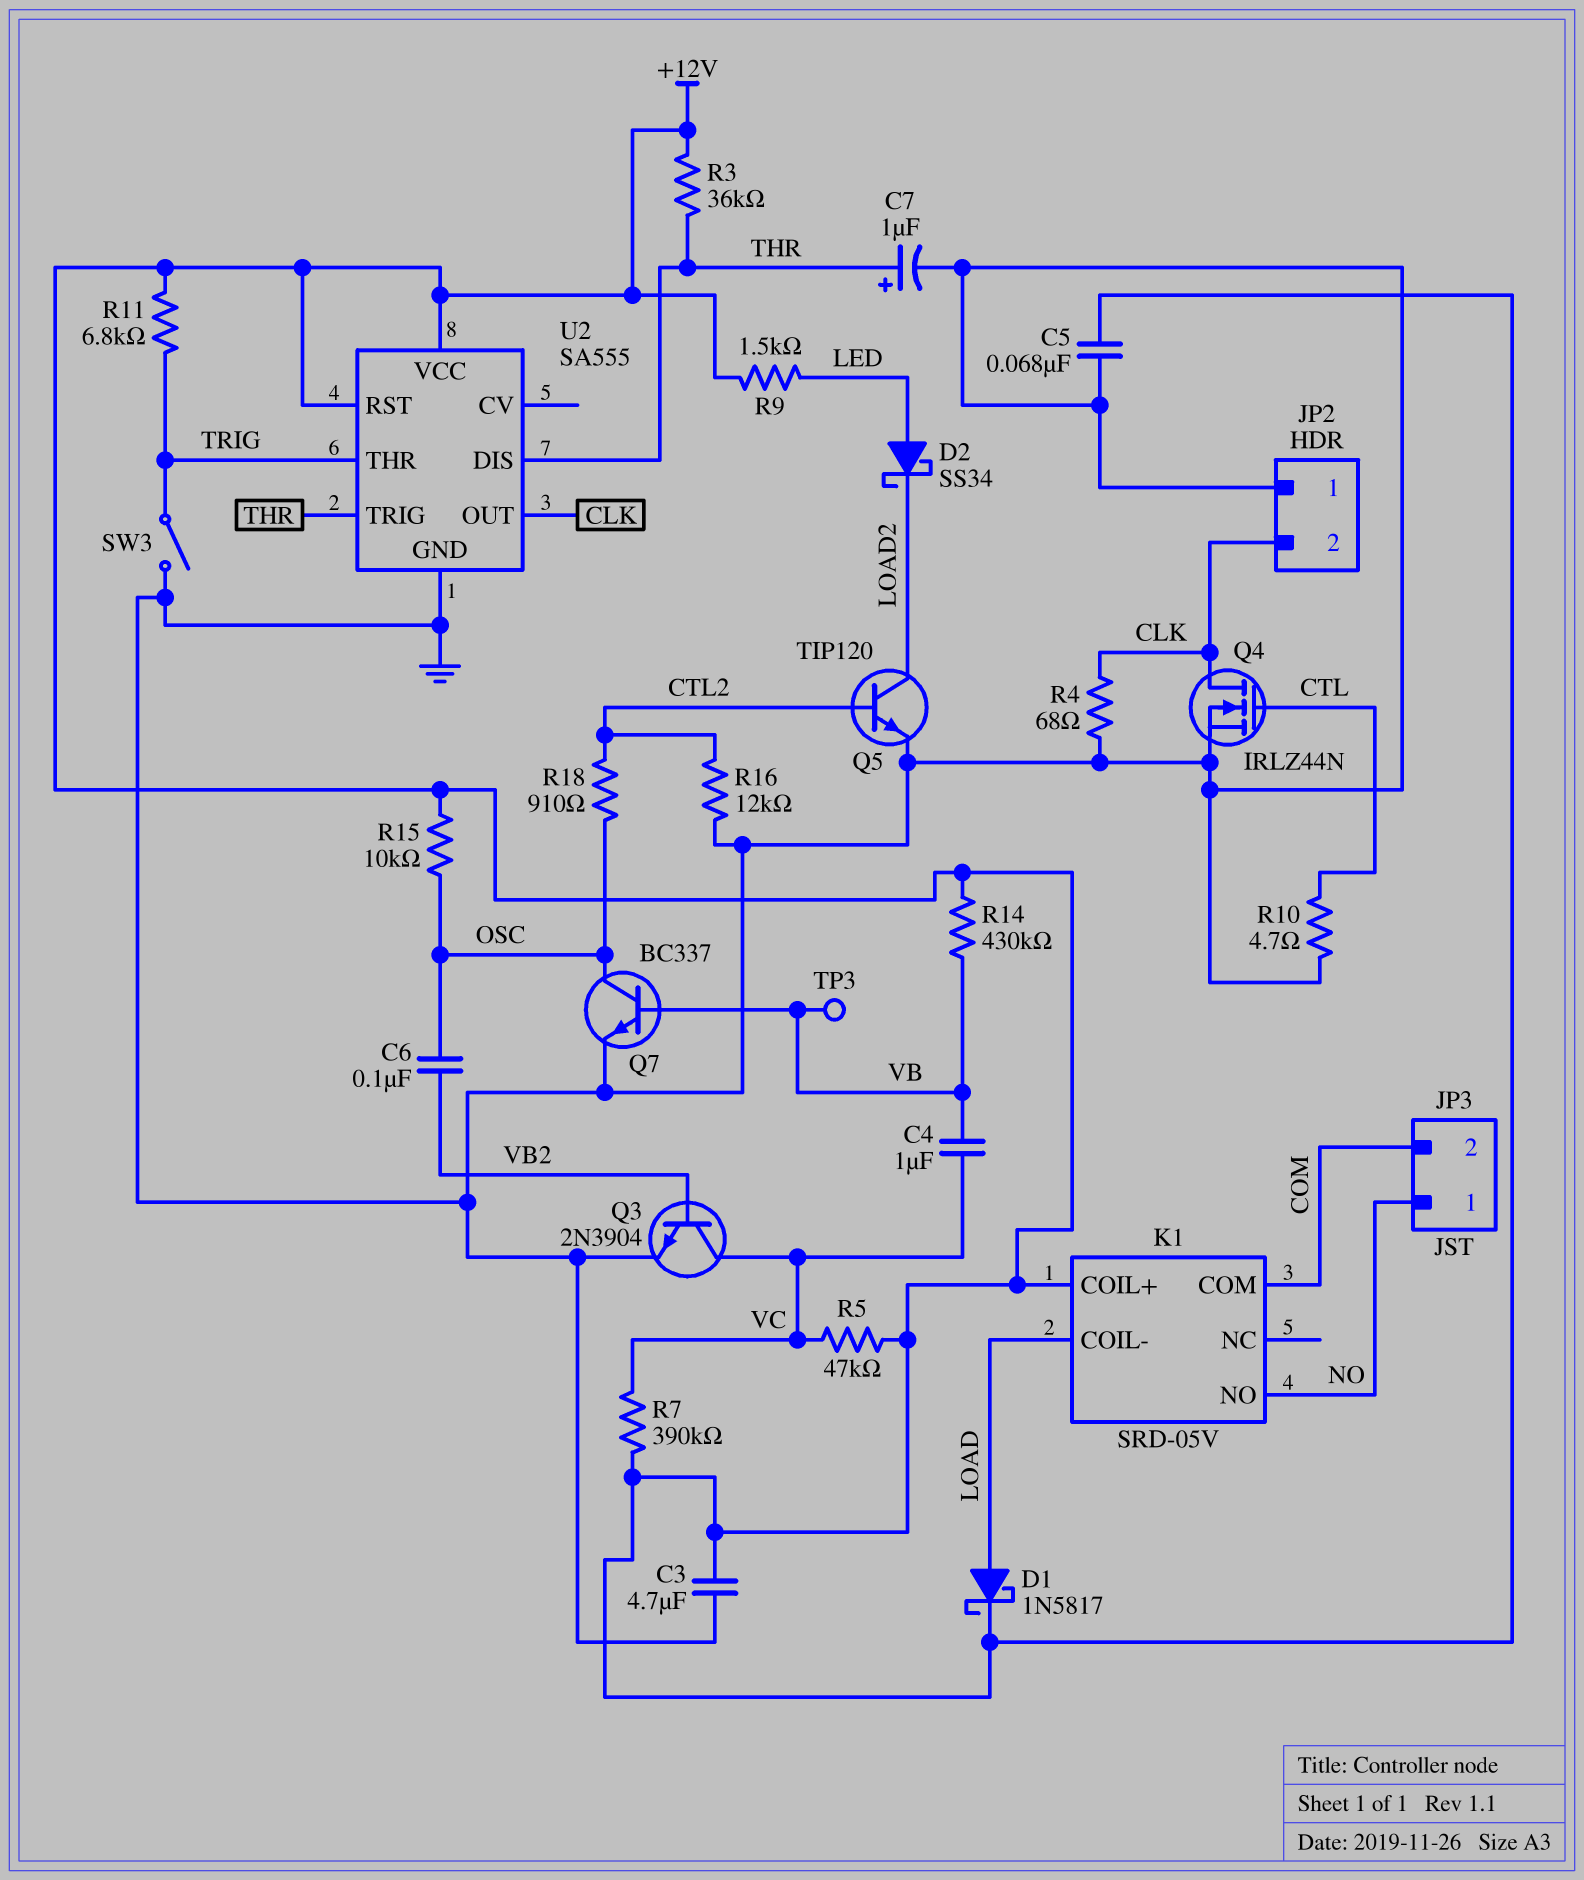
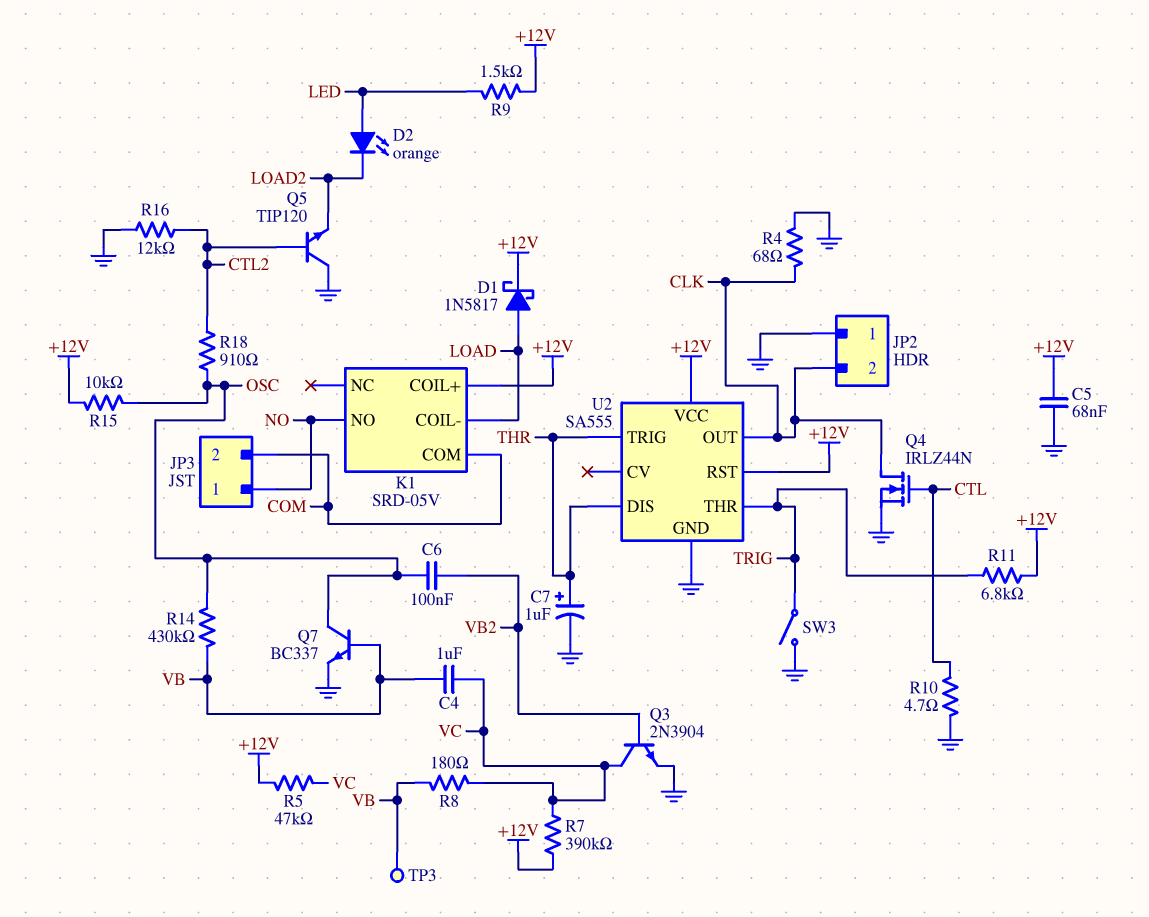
C3: 4.7uF (+12V, GND) -> none
D2: schottky SS34 (A LED, K LOAD2) -> LED orange (A LED, K LOAD2)
Q5: NPN TIP120 (B CTL2, C LOAD2, E GND) -> NPN TIP120 (B CTL2, C GND, E LOAD2)
R3: 36k (+12V, THR) -> none
R8: none -> 180 (VB, VC)
R14: 430k (+12V, VB) -> 430k (OSC, VB)

